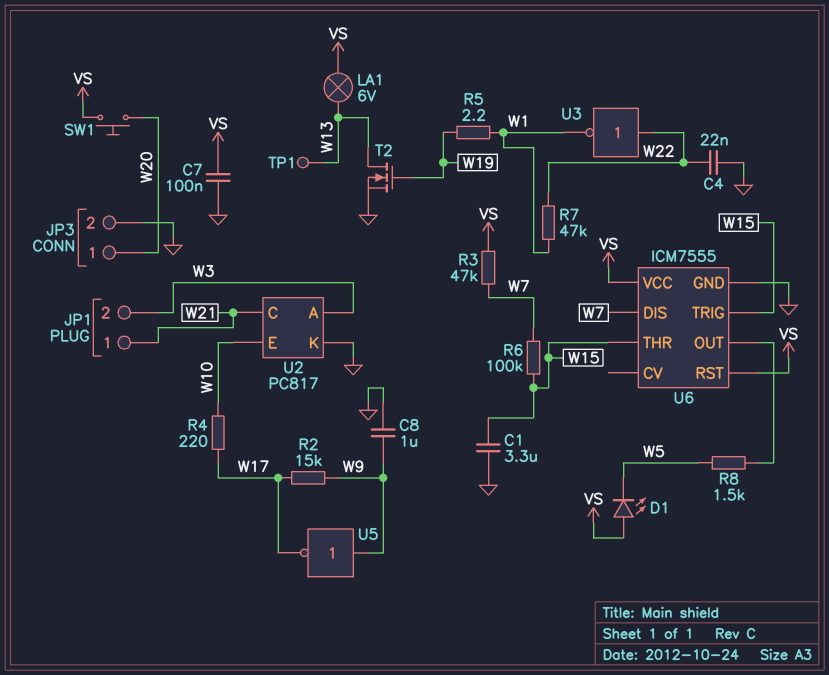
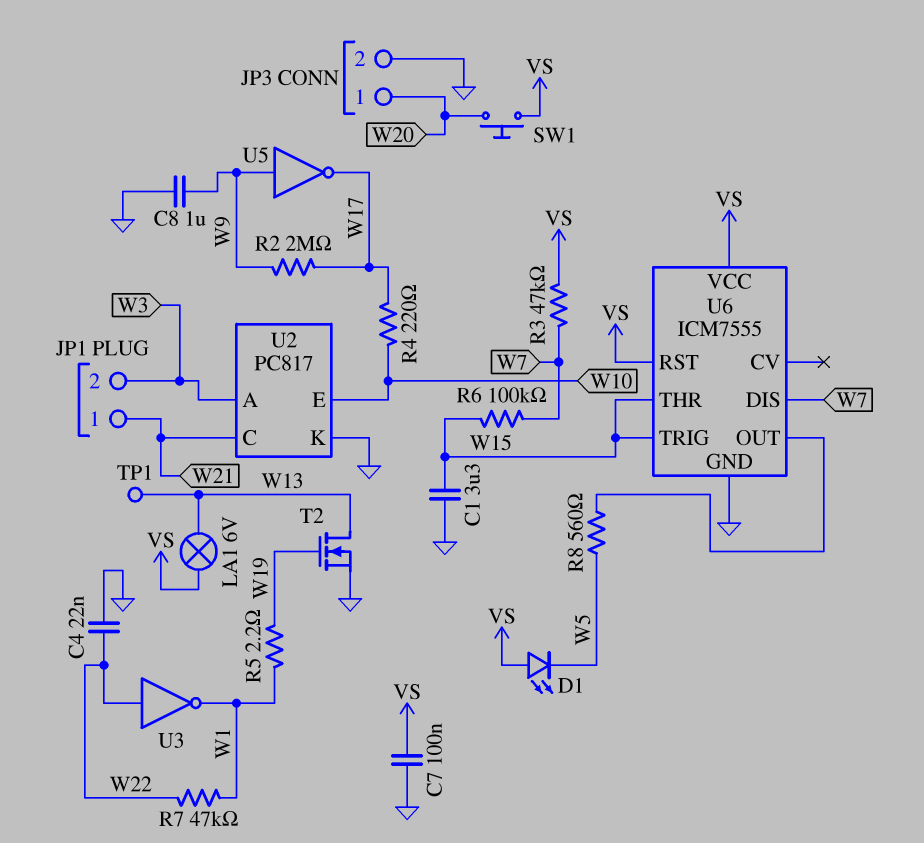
R2: 15k (W9, W17) -> 2M (W9, W17)
R8: 1.5k (U6/OUT, W5) -> 560 (U6/OUT, W5)

